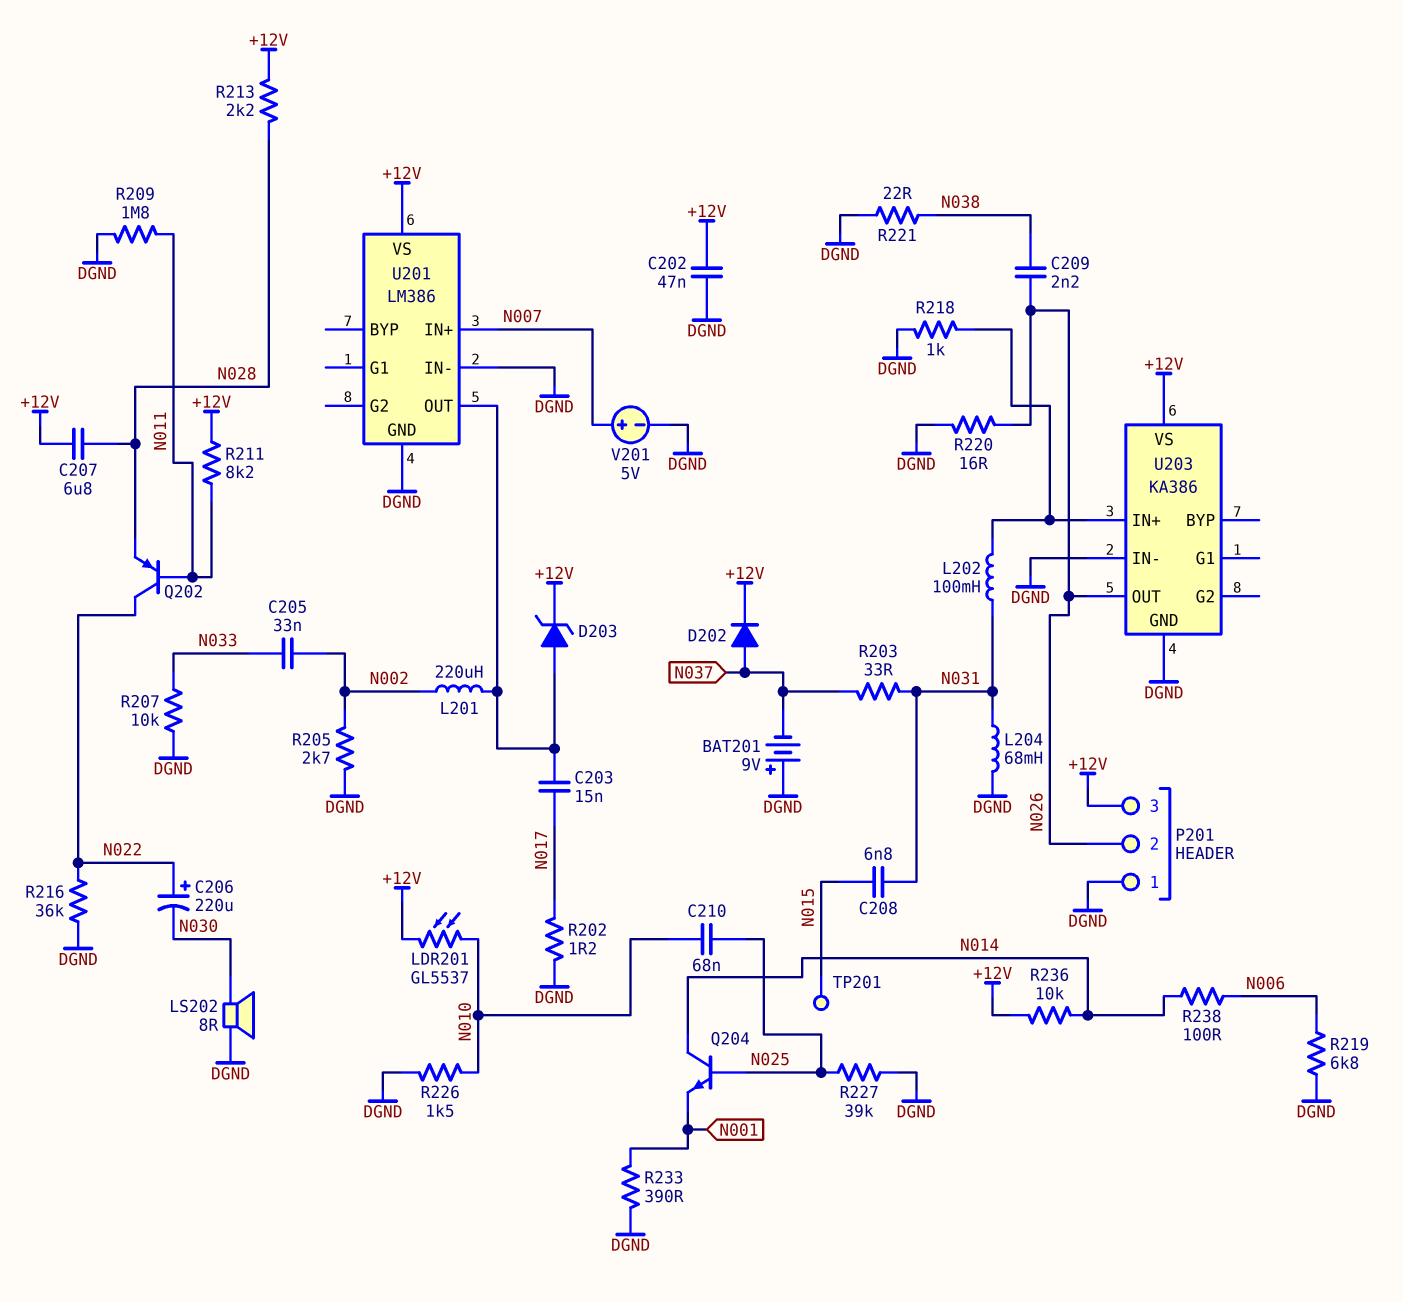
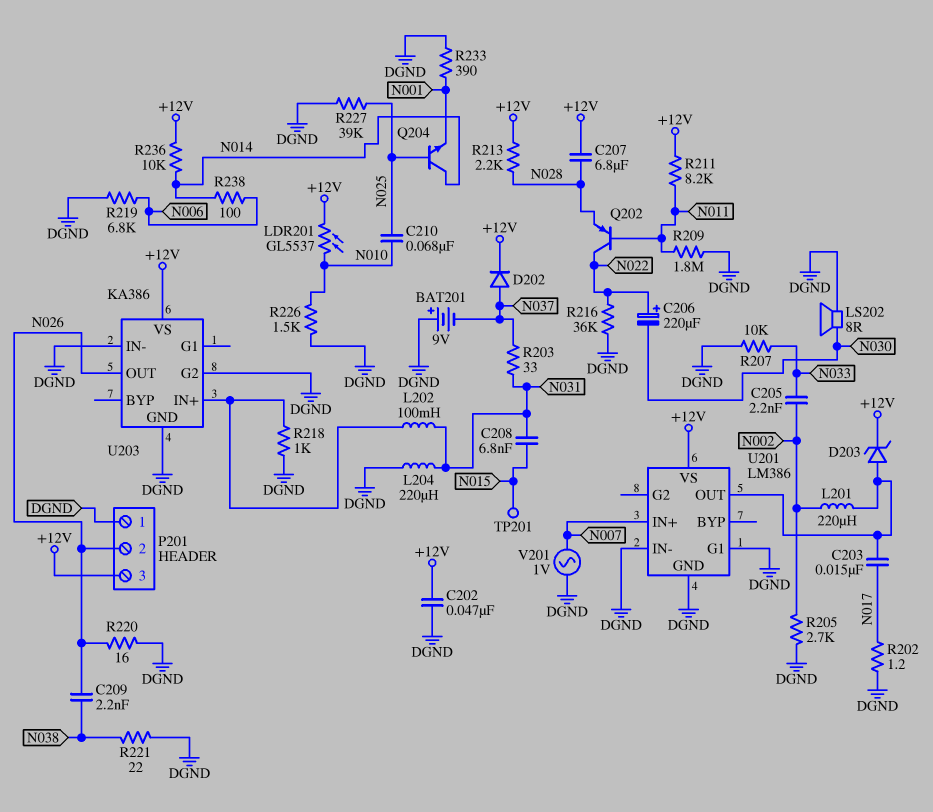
C205: 33nF (N002, N033) -> 2.2nF (N002, N033)
L204: 68mH (DGND, N031) -> 220uH (DGND, N031)
U201 pin G1: none -> DGND
U203 pin G2: none -> DGND
V201: 5V (plus N007, minus DGND) -> AC 1V (DGND, N007)

